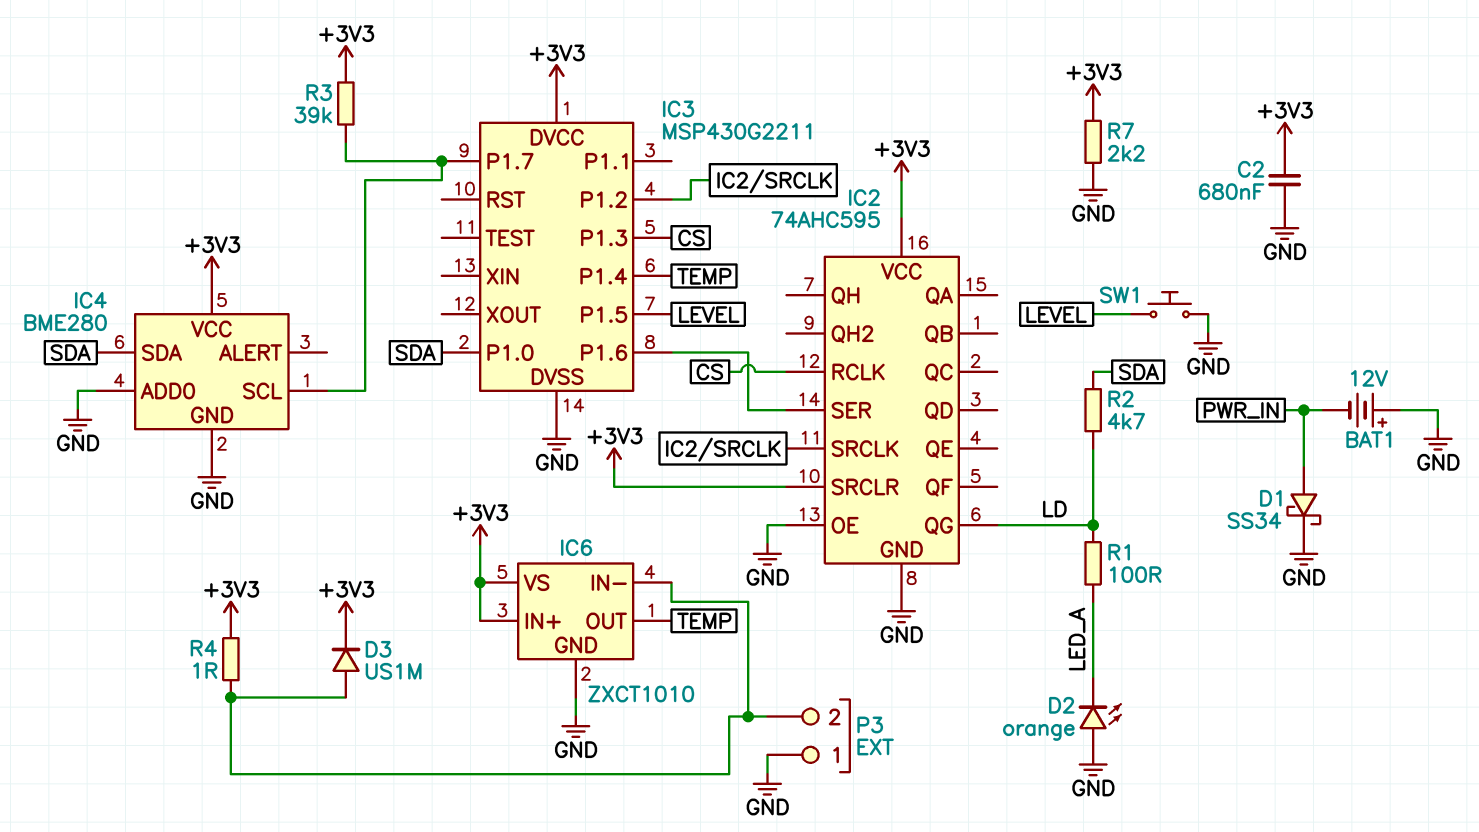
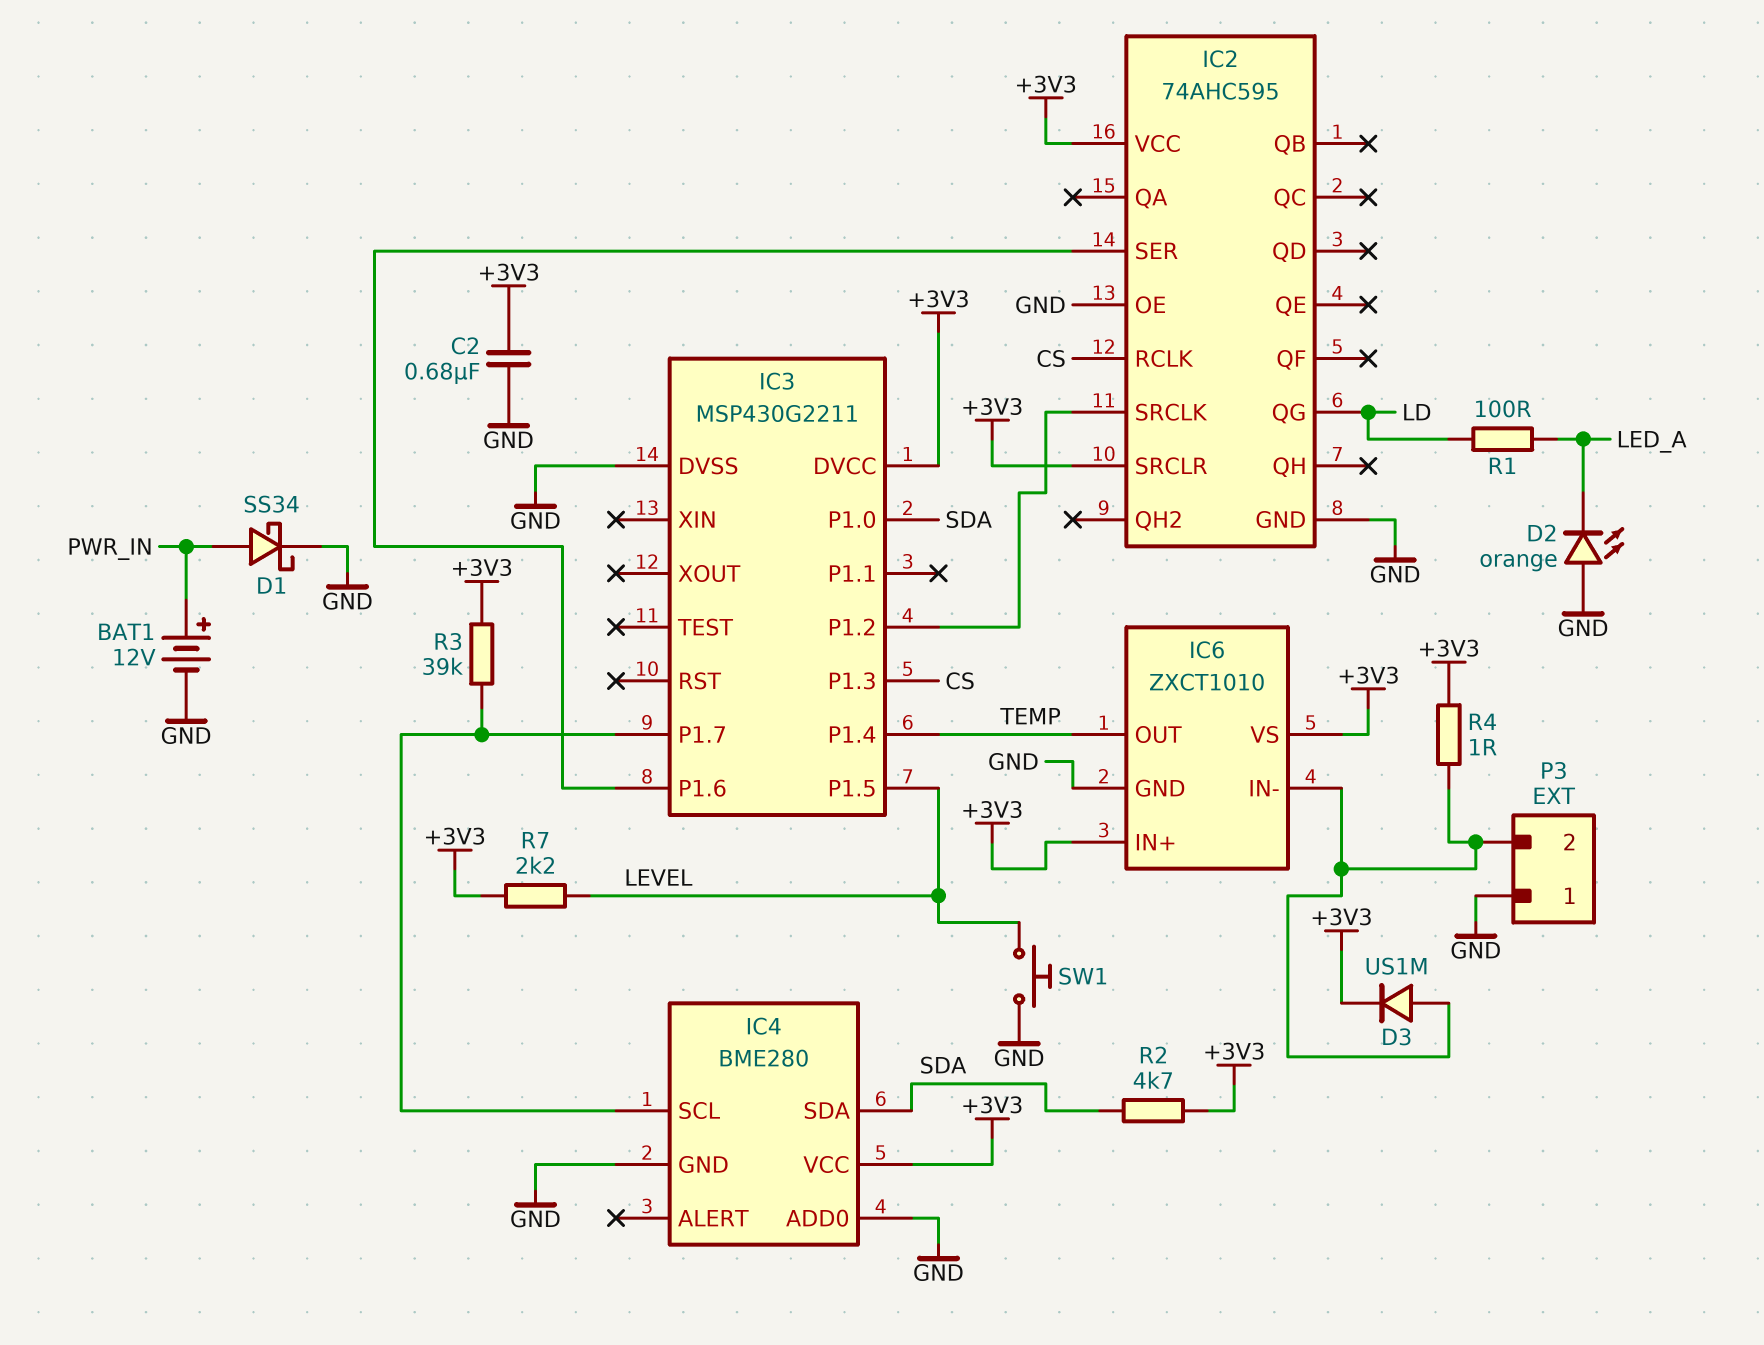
BAT1: 12V (plus GND, minus PWR_IN) -> 12V (plus PWR_IN, minus GND)
R2: 4.7k (LD, SDA) -> 4.7k (+3V3, SDA)
R7: 2.2k (+3V3, GND) -> 2.2k (+3V3, LEVEL)

